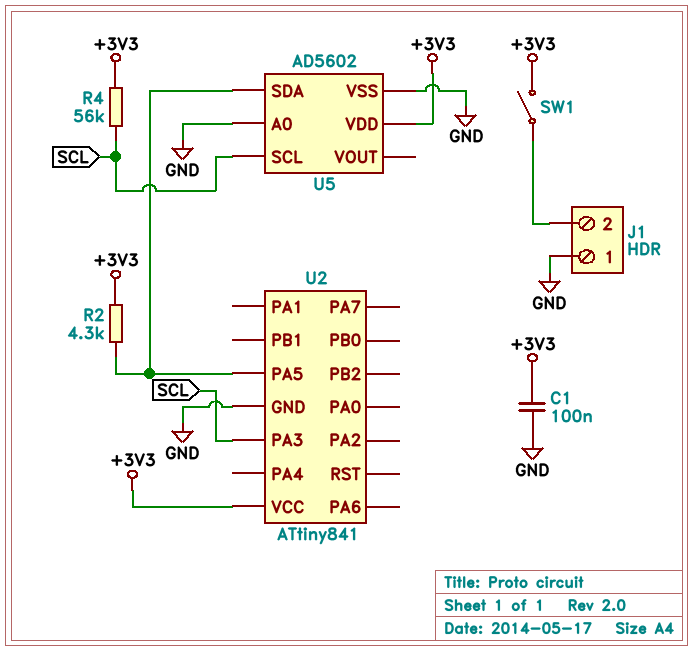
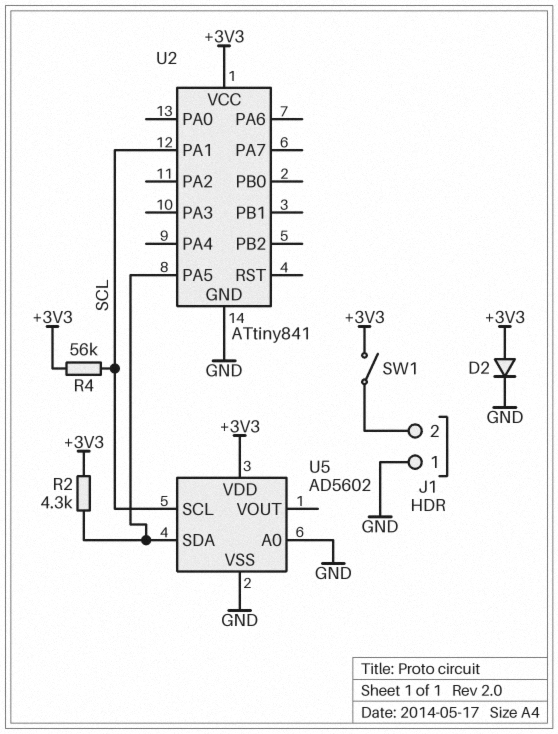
C1: 100nF (+3V3, GND) -> none
D2: none -> diode (A +3V3, K GND)
U2 pin PA1: none -> SCL
U2 pin PA3: SCL -> none

